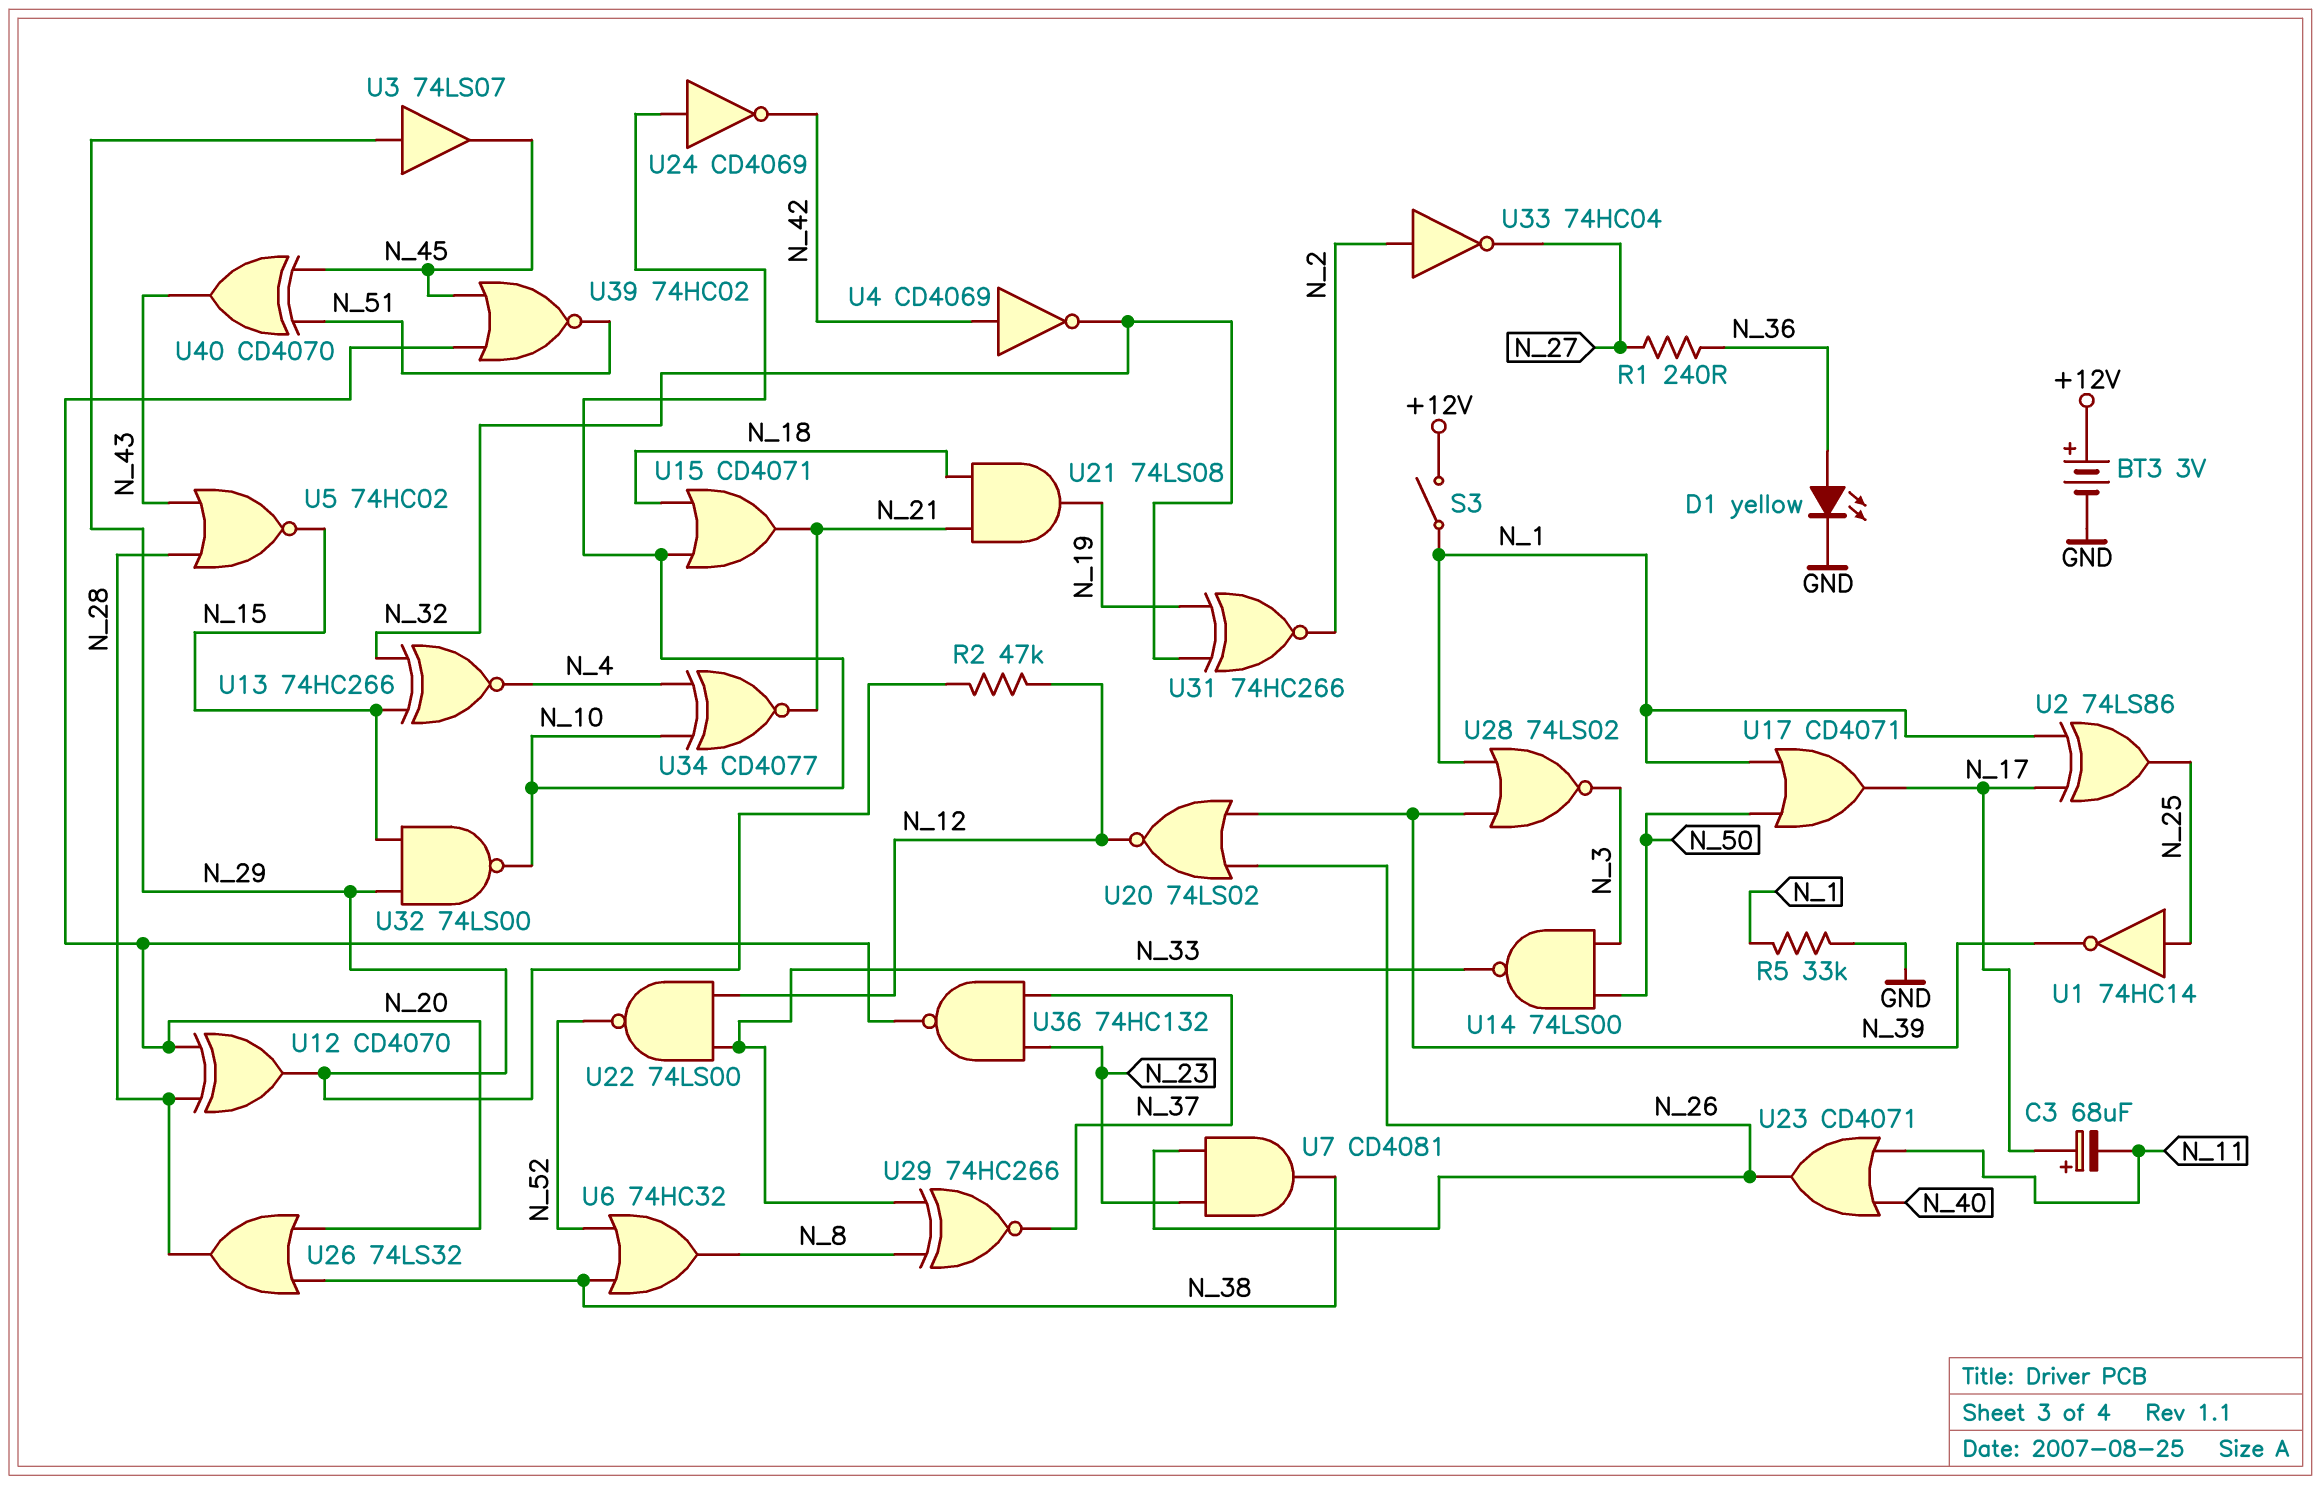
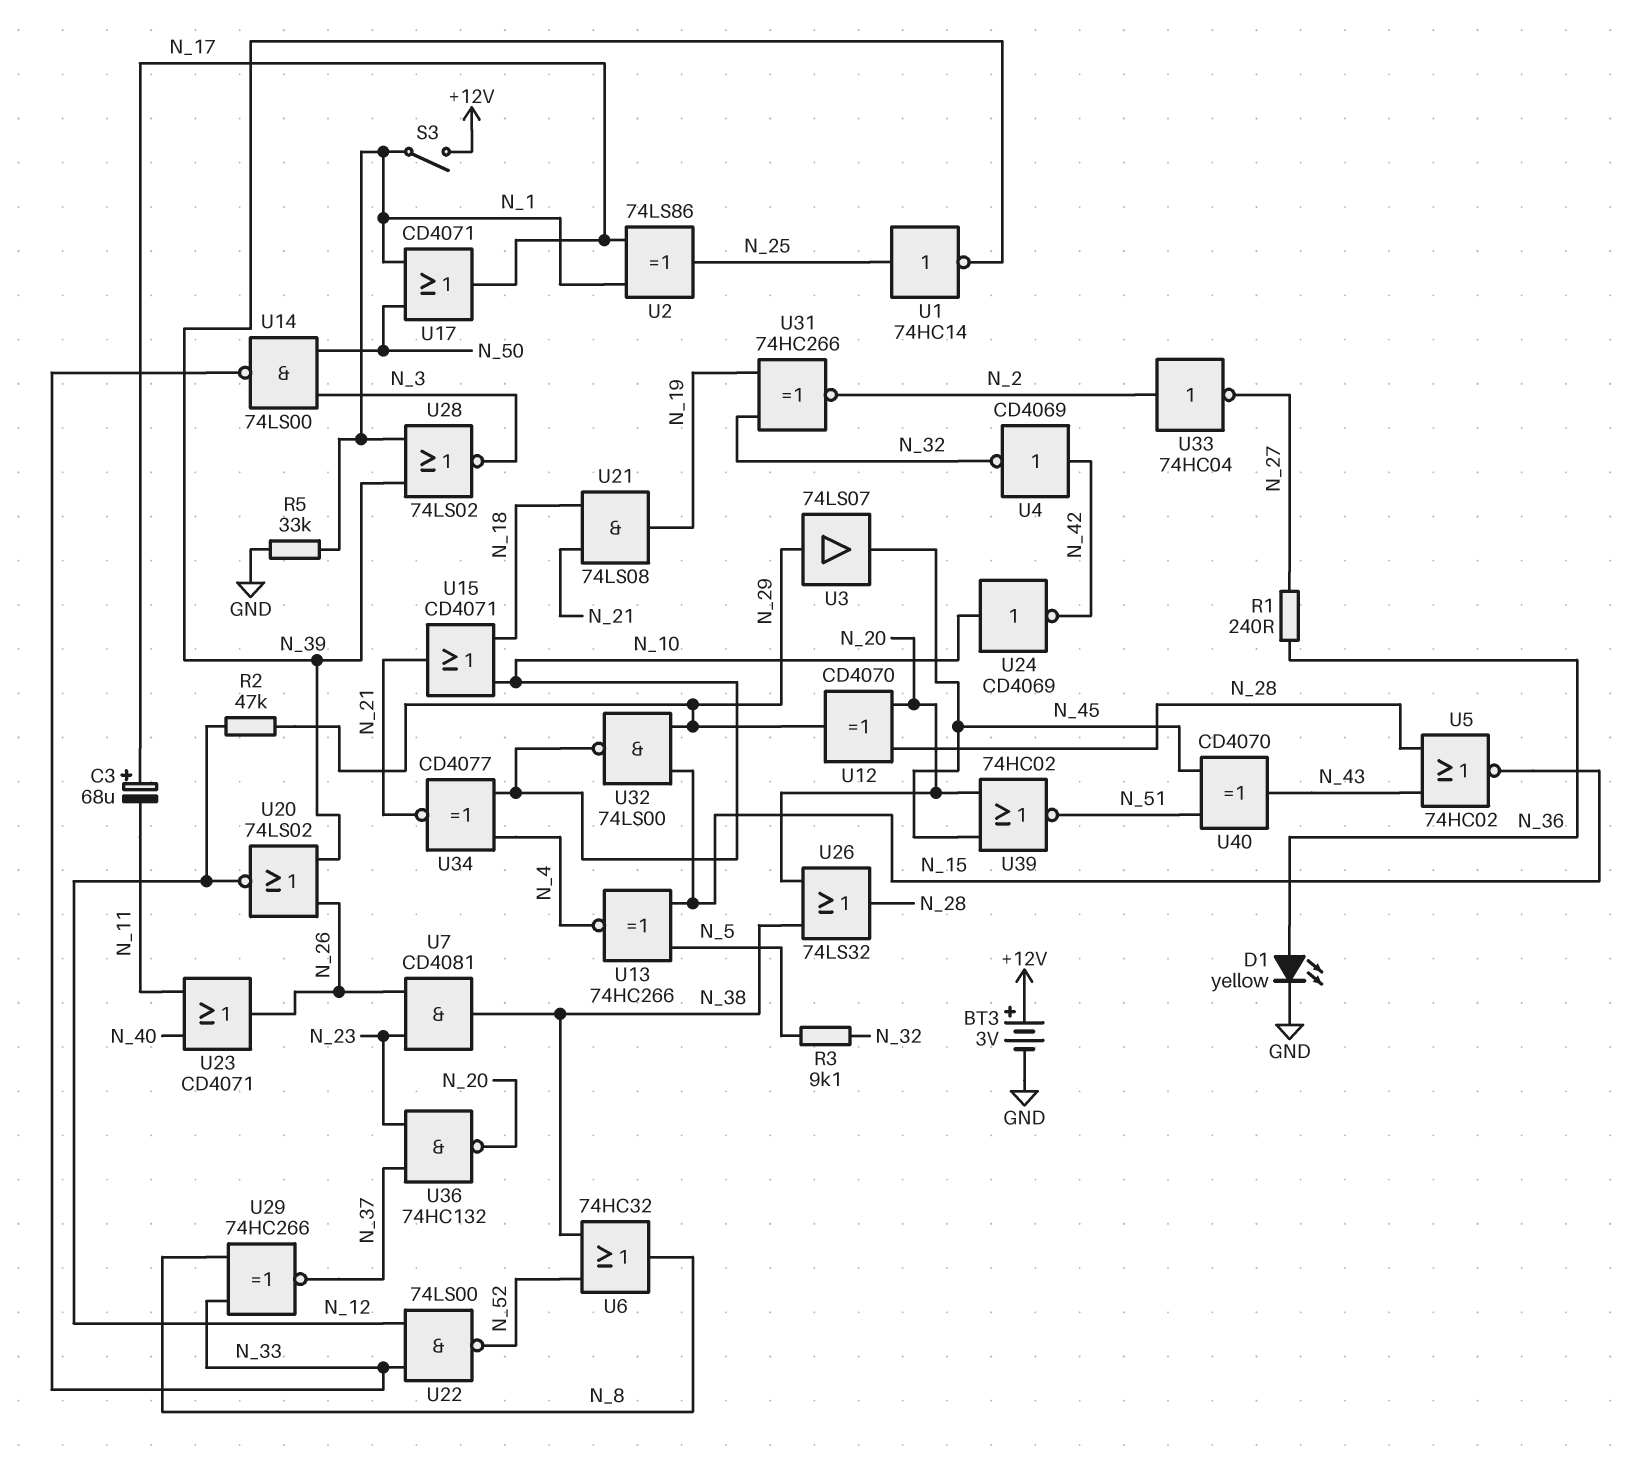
R3: none -> 9.1k (N_5, N_32)
U13: XNOR 74HC266 (in N_15, in N_32, out N_4) -> XNOR 74HC266 (in N_5, in N_15, out N_4)

